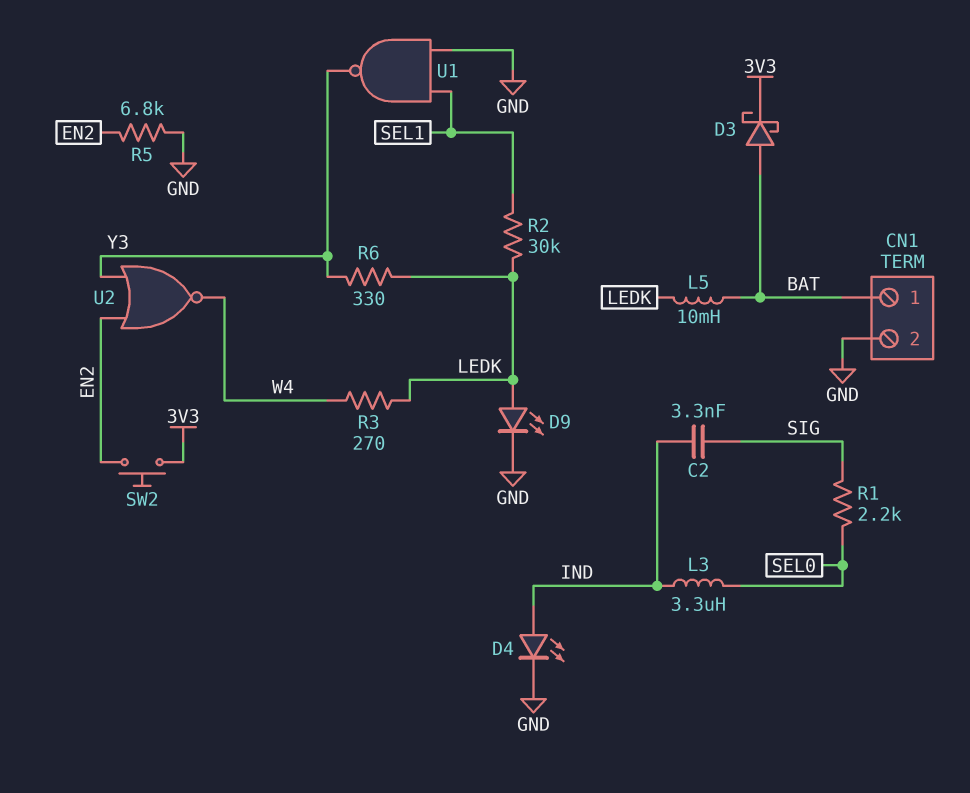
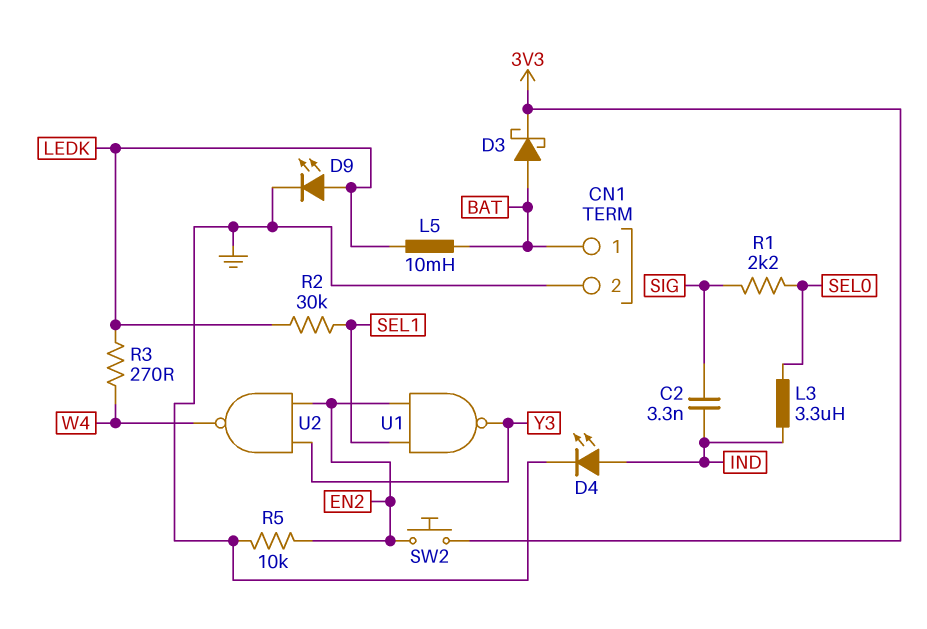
R5: 6.8k (EN2, GND) -> 10k (EN2, GND)
R6: 330 (LEDK, Y3) -> none
U1: NAND (in GND, in SEL1, out Y3) -> NAND (in EN2, in SEL1, out Y3)
U2: NOR (in EN2, in Y3, out W4) -> NAND (in EN2, in Y3, out W4)

